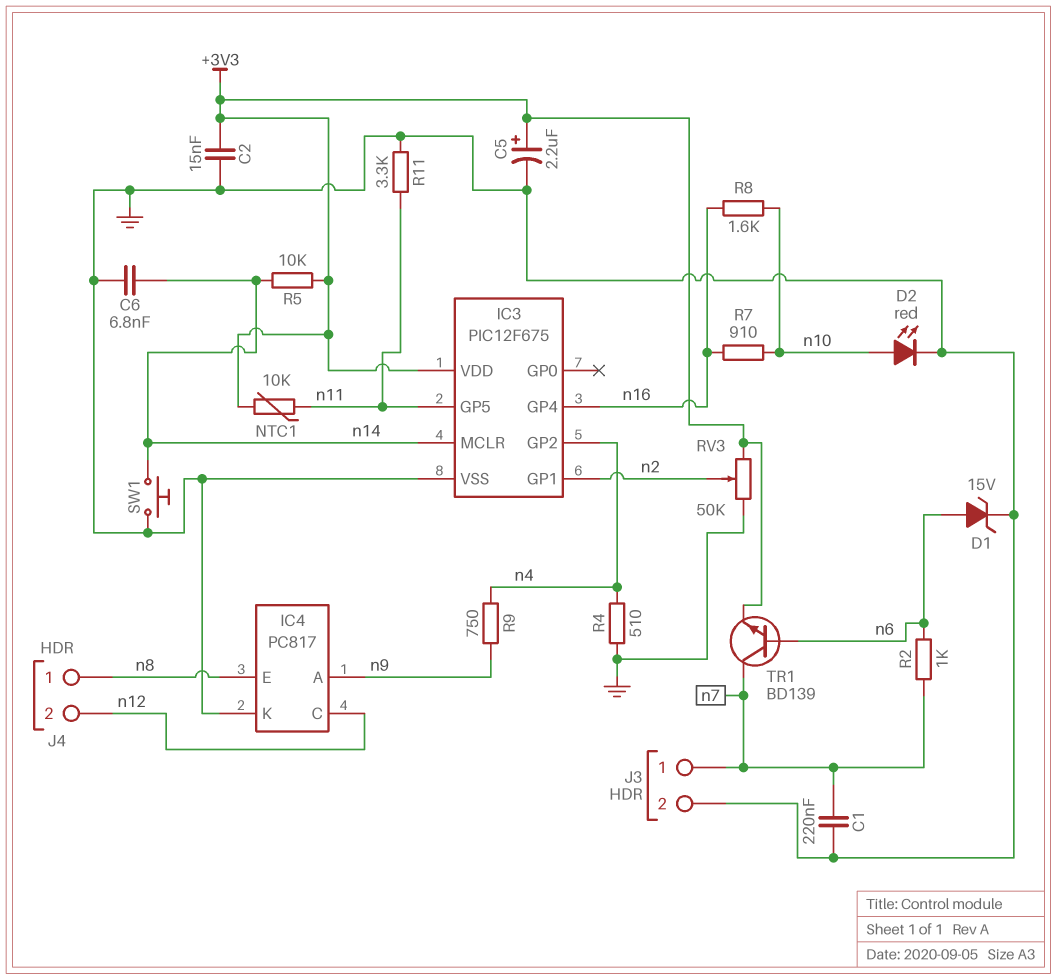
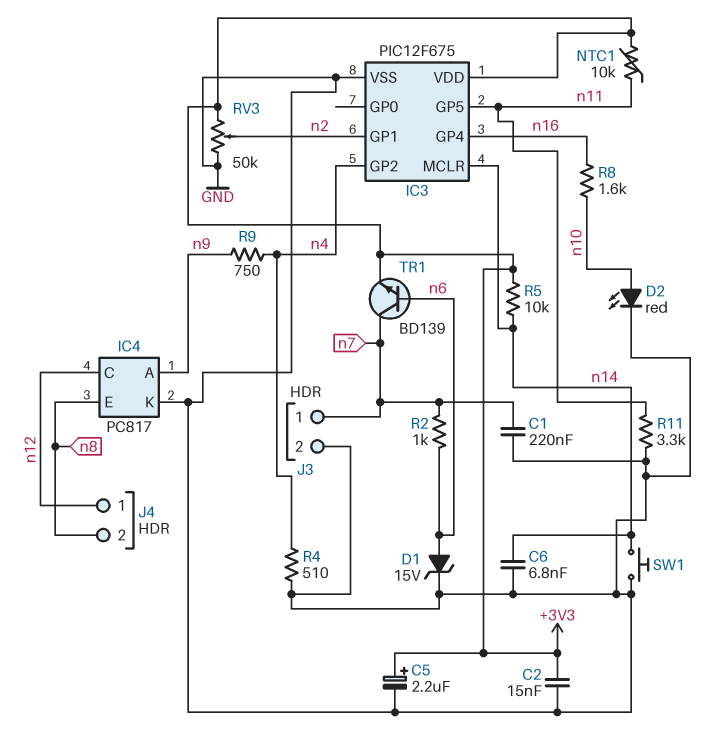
J4 pin 1: n8 -> n12
J4 pin 2: n12 -> n8
R7: 910 (n10, n16) -> none

